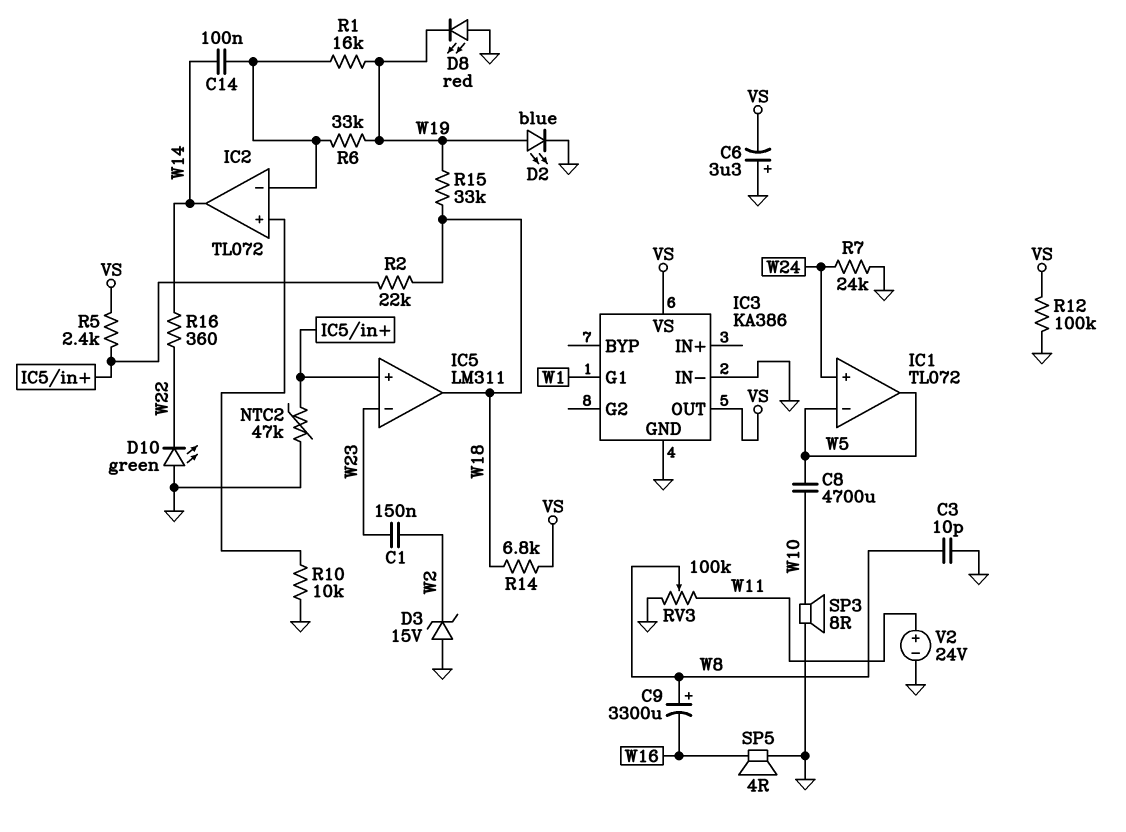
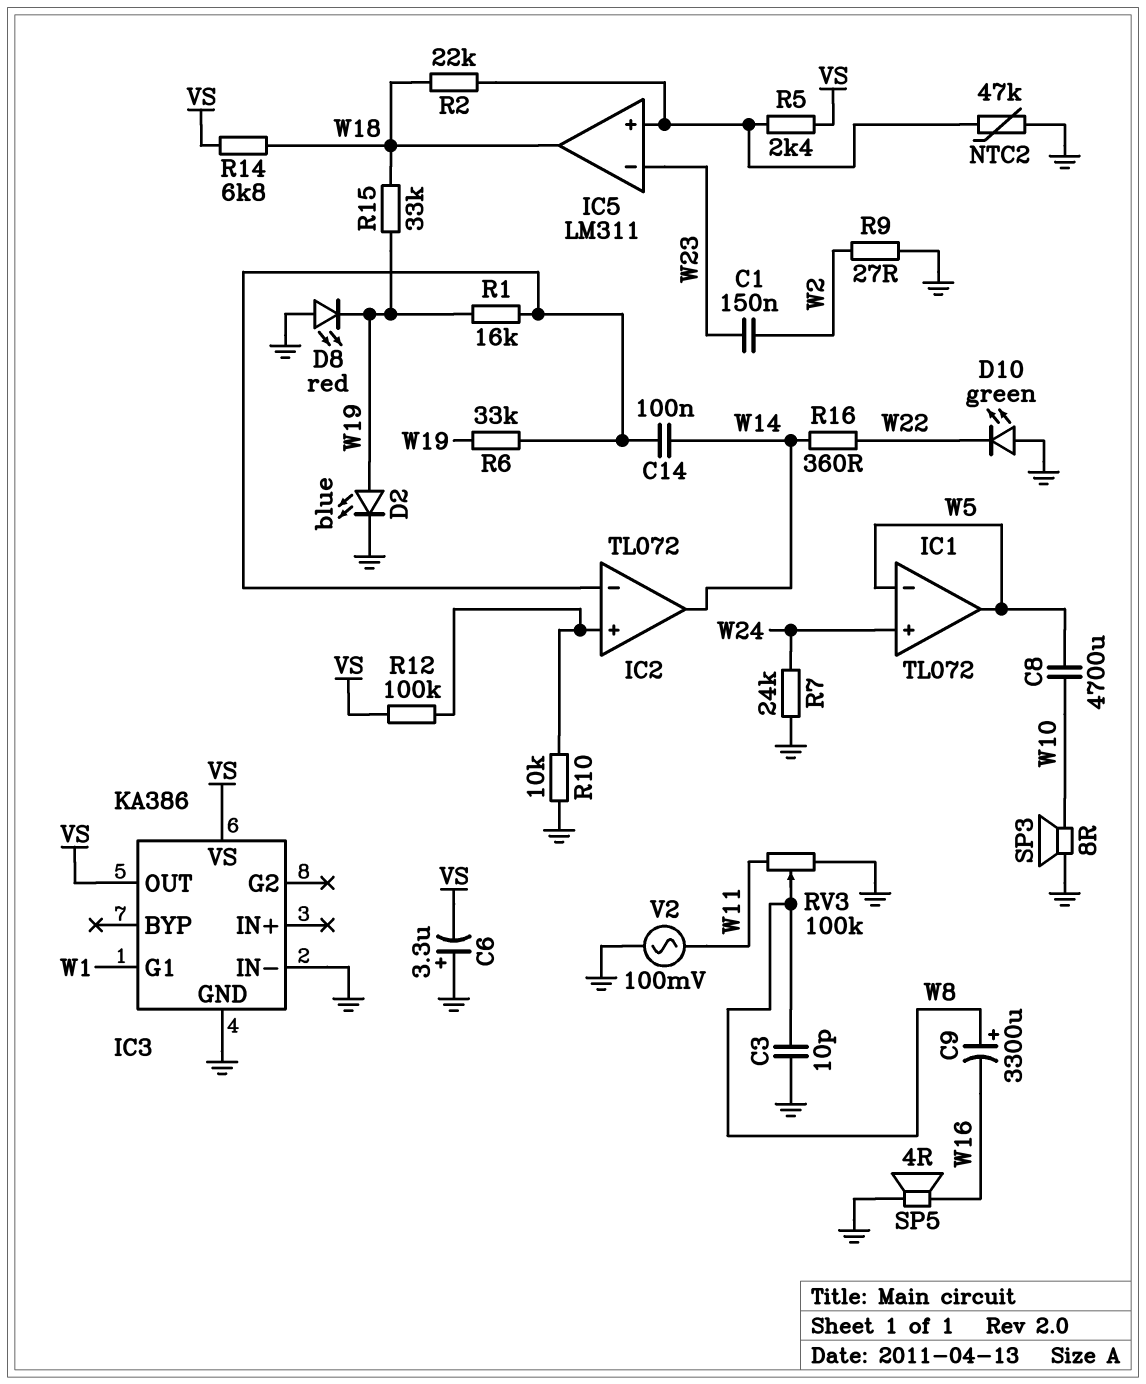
D3: zener 15V (A GND, K W2) -> none
R9: none -> 27 (GND, W2)
R12: 100k (GND, VS) -> 100k (IC2/in+, VS)
V2: 24V (plus W11, minus GND) -> AC 100mV (GND, W11)

